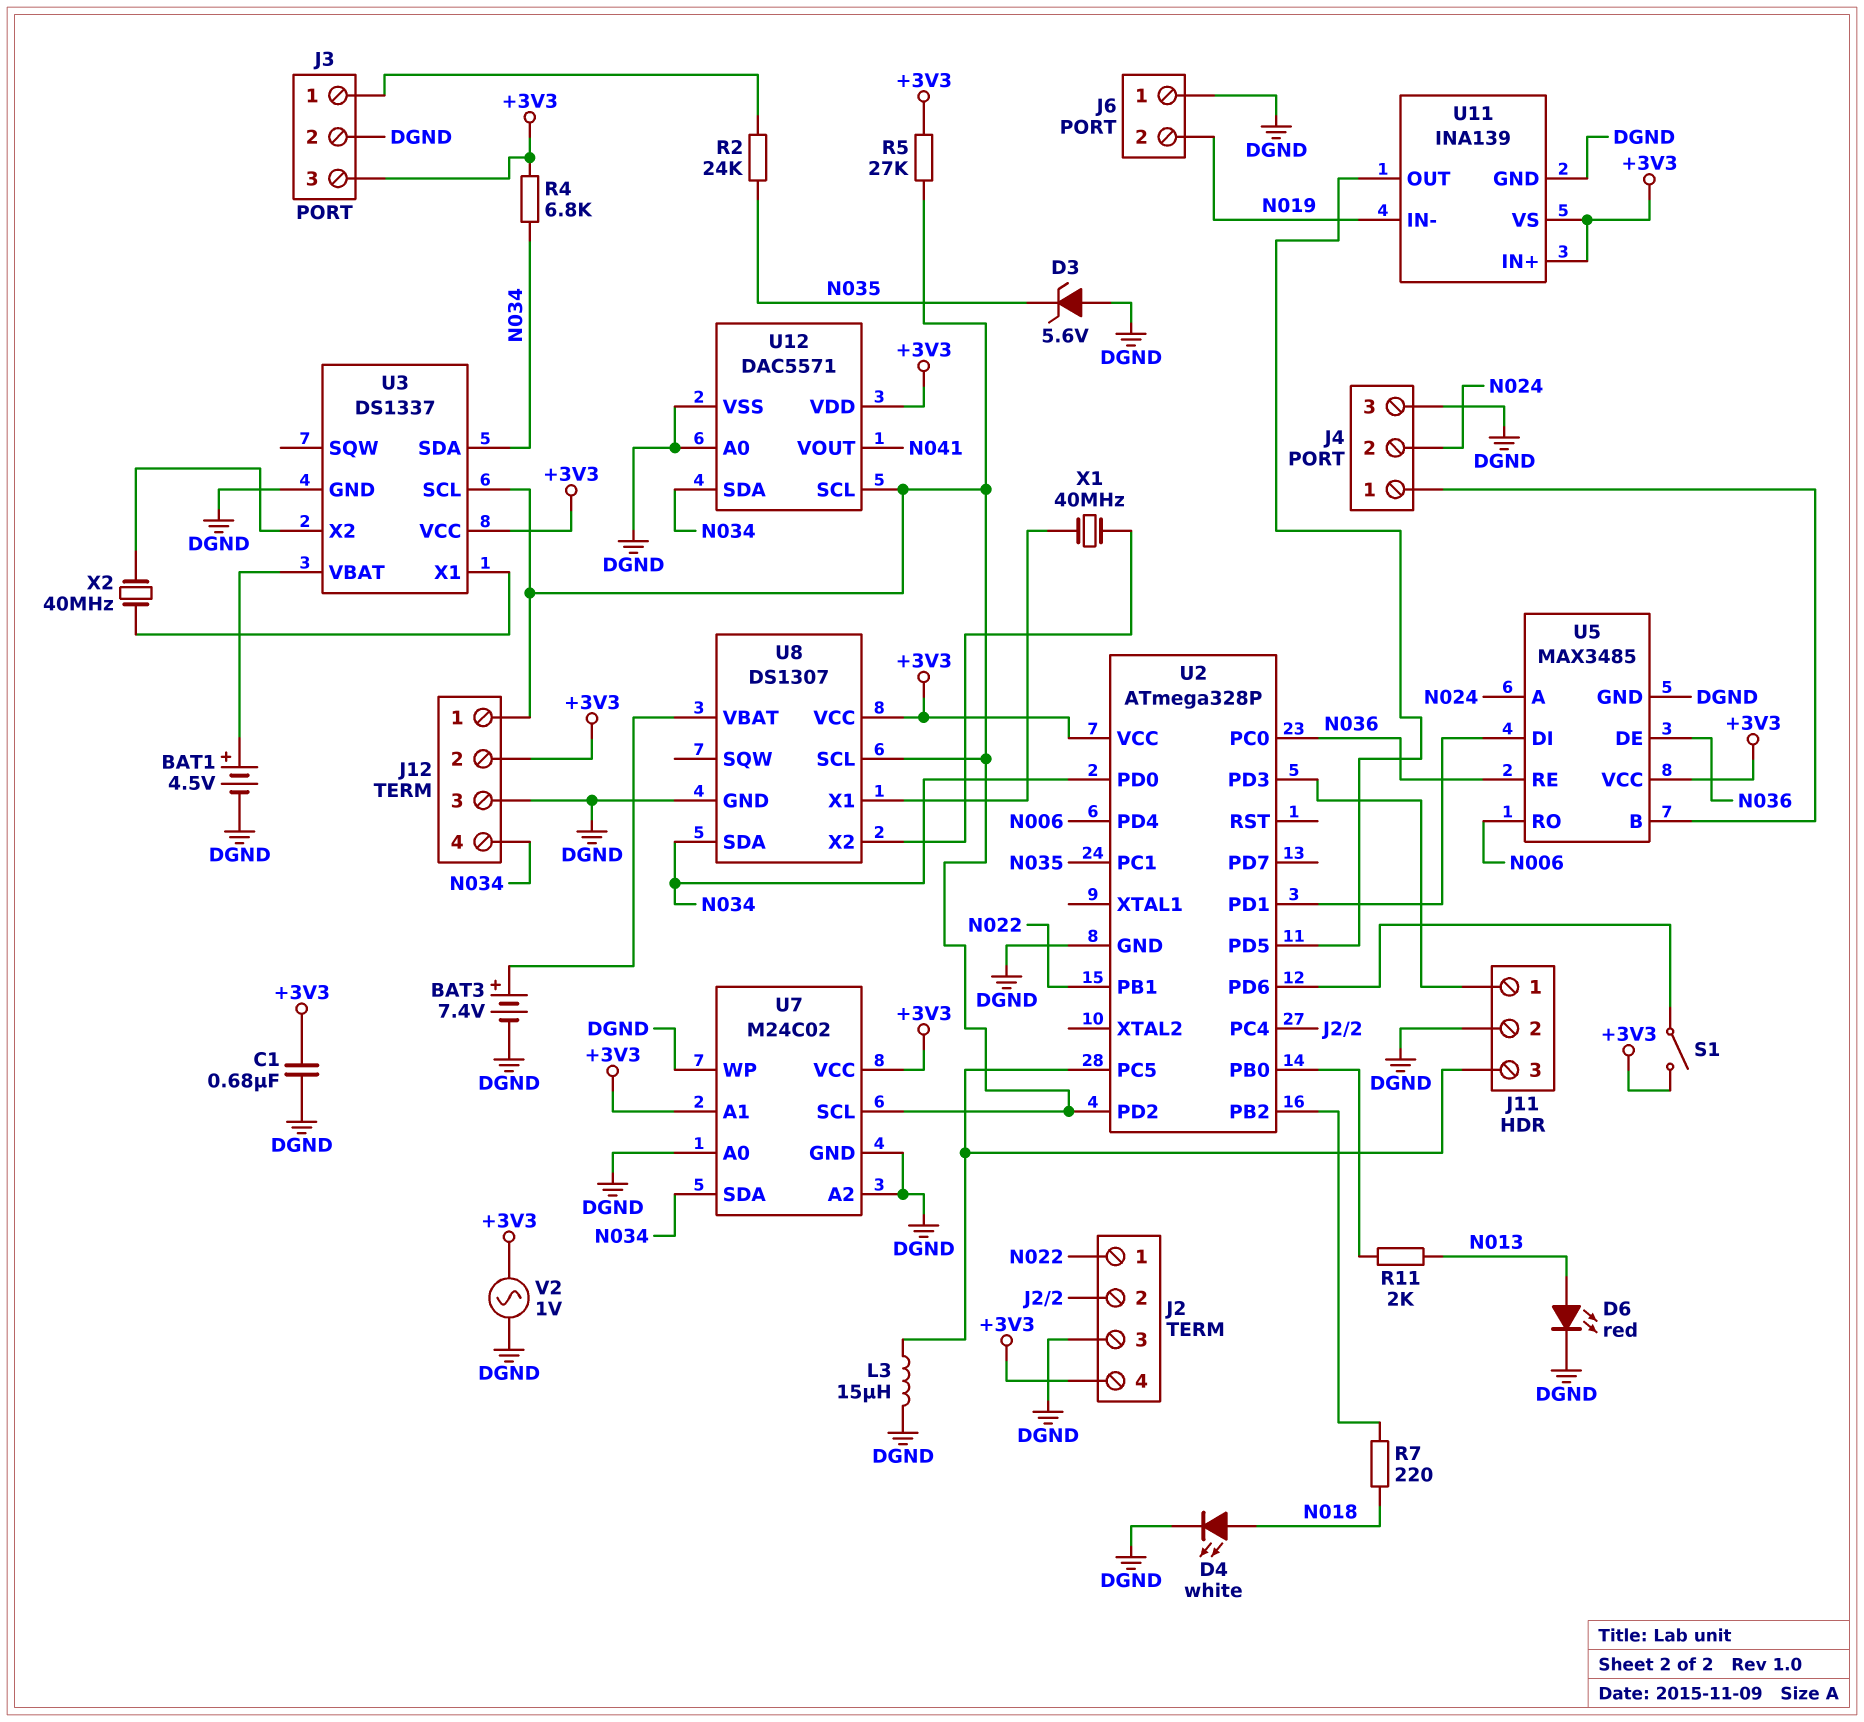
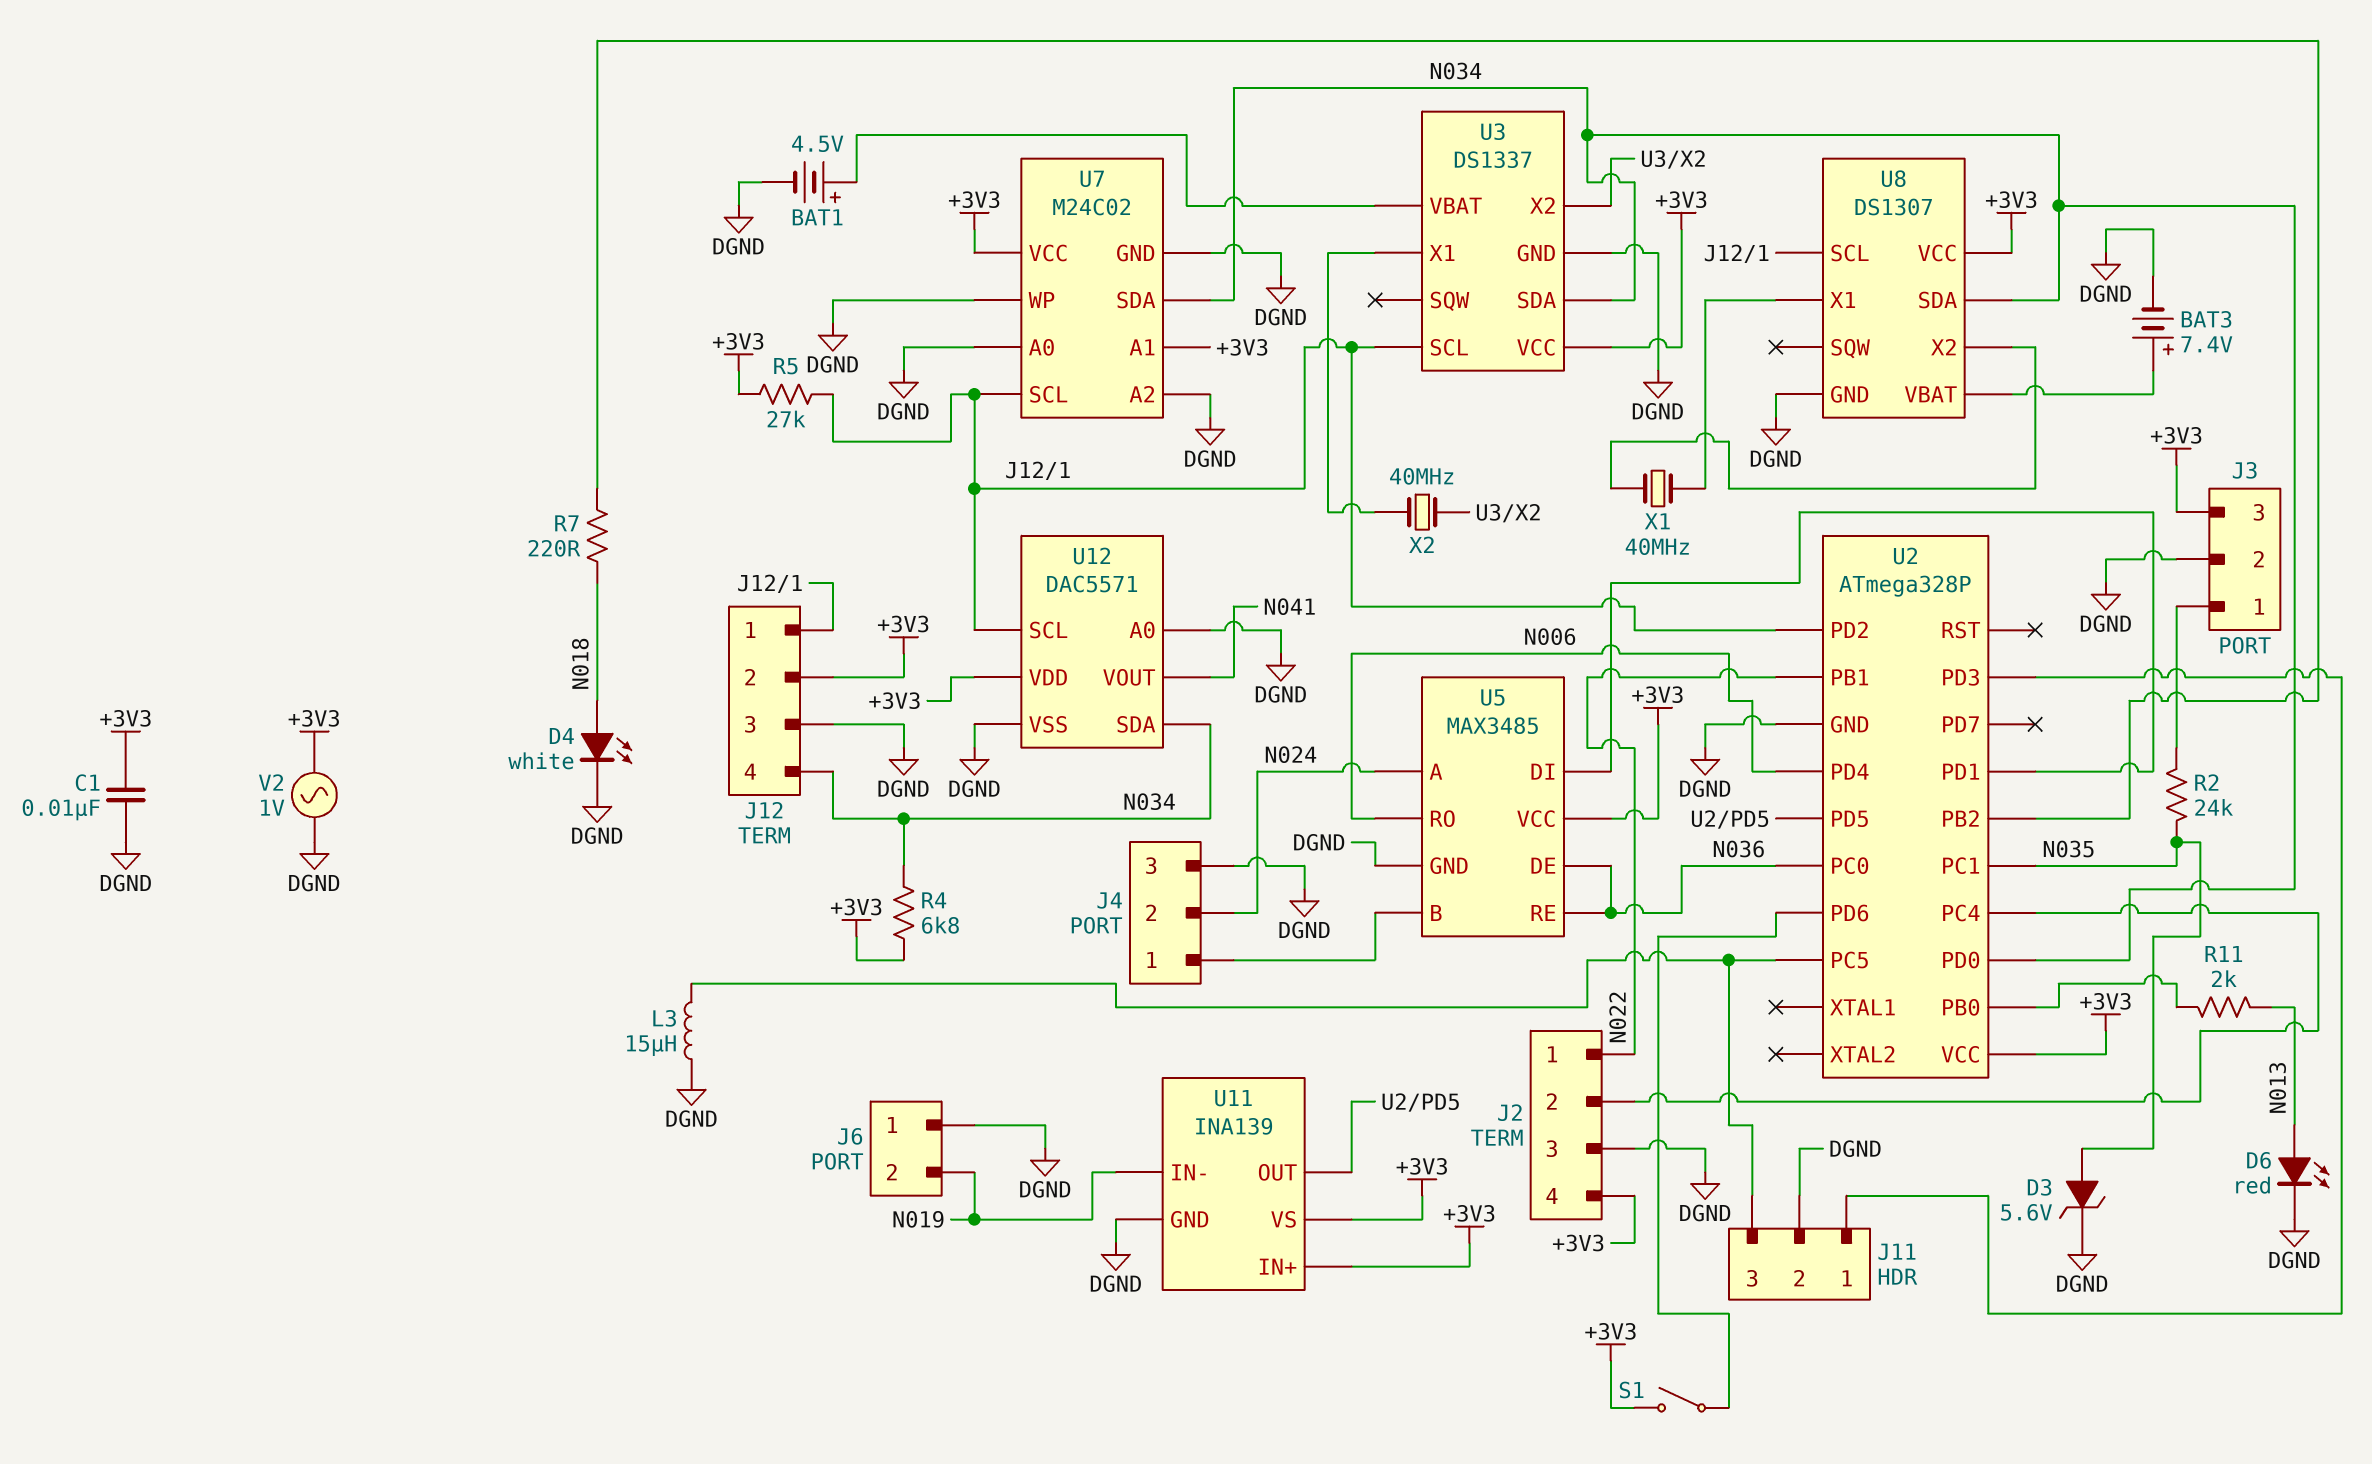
C1: 680nF (+3V3, DGND) -> 10nF (+3V3, DGND)
D3: zener 5.6V (A DGND, K N035) -> zener 5.6V (A N035, K DGND)

